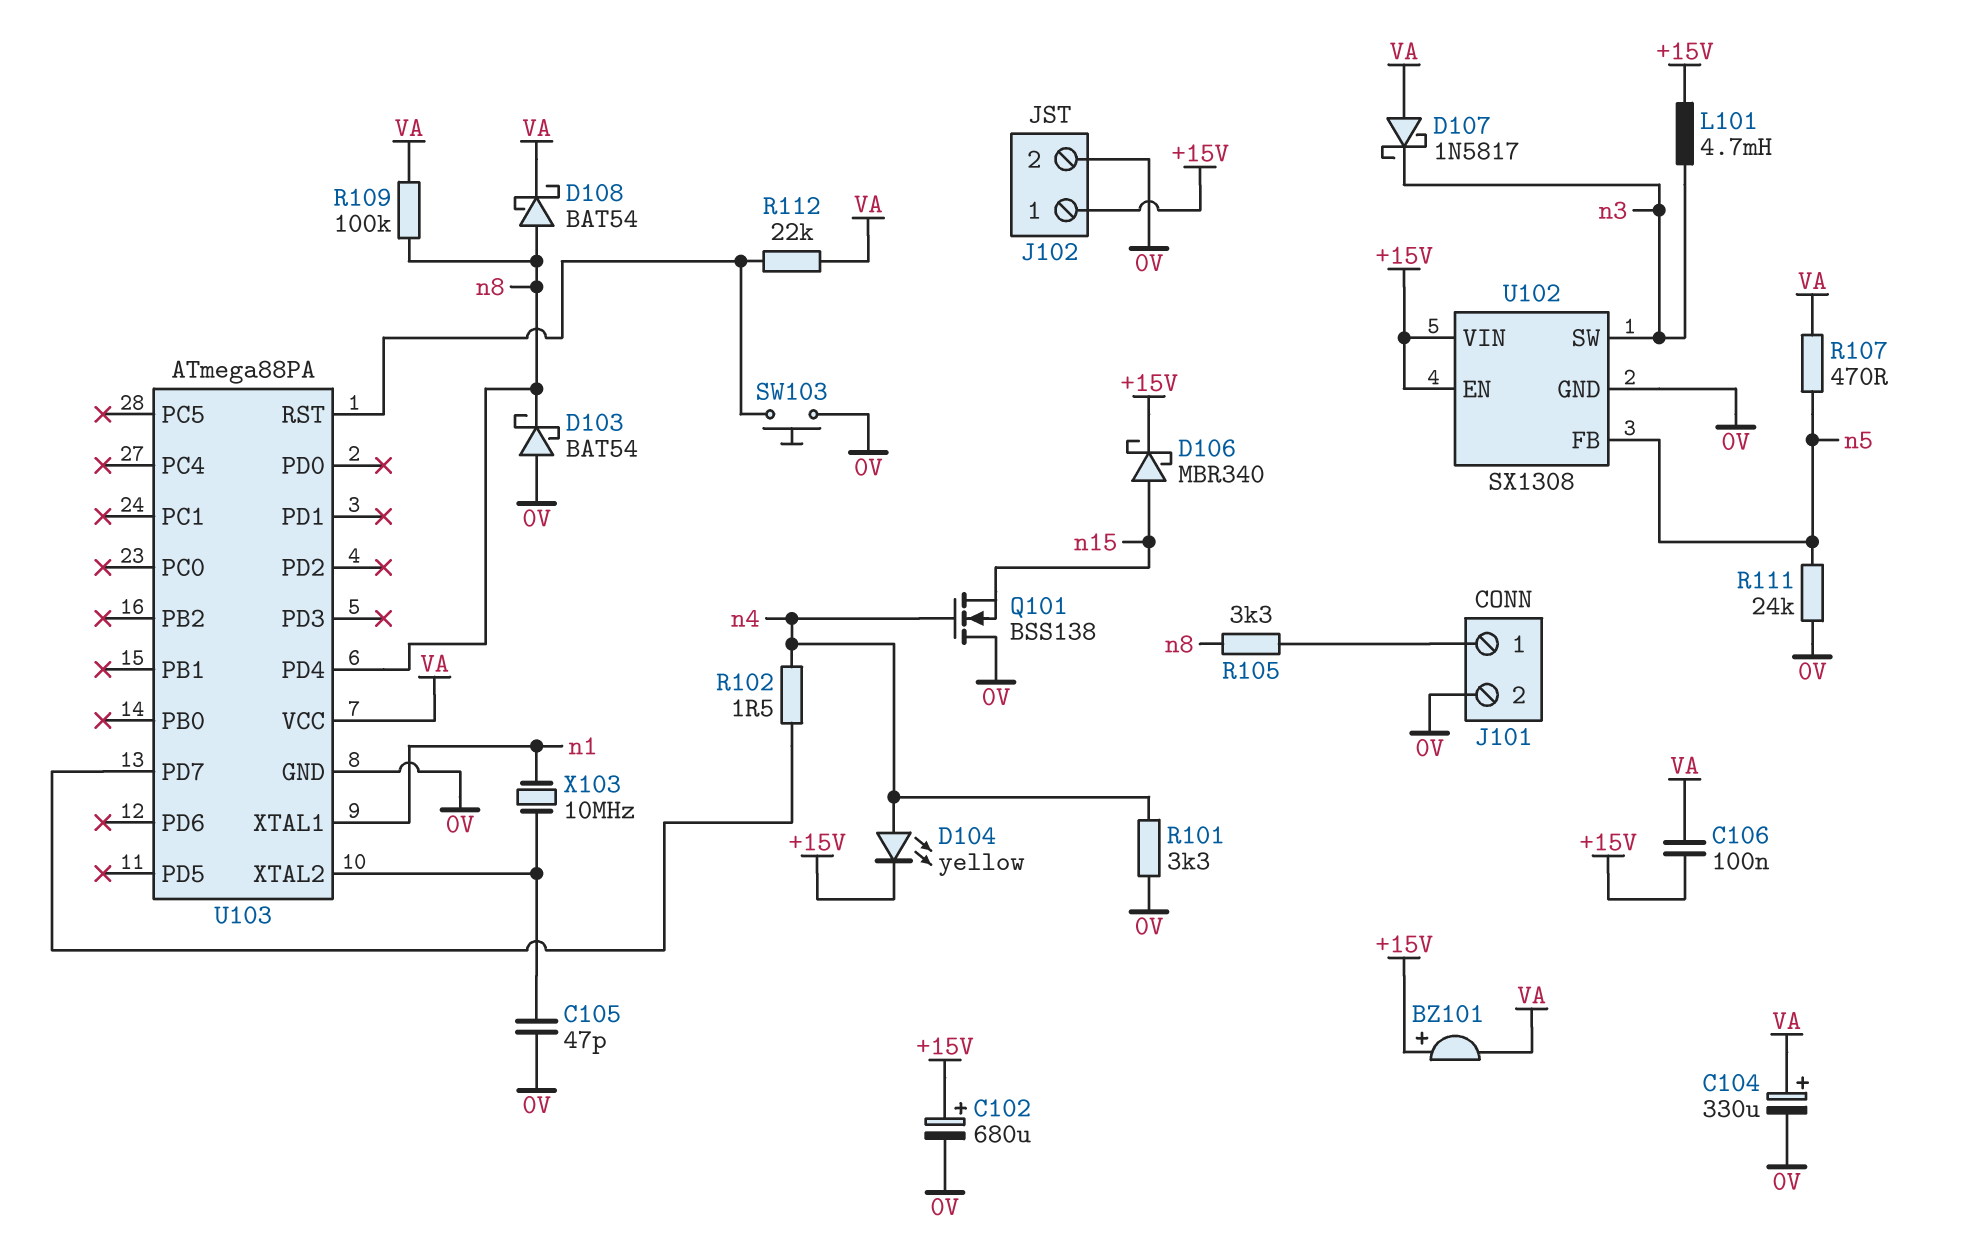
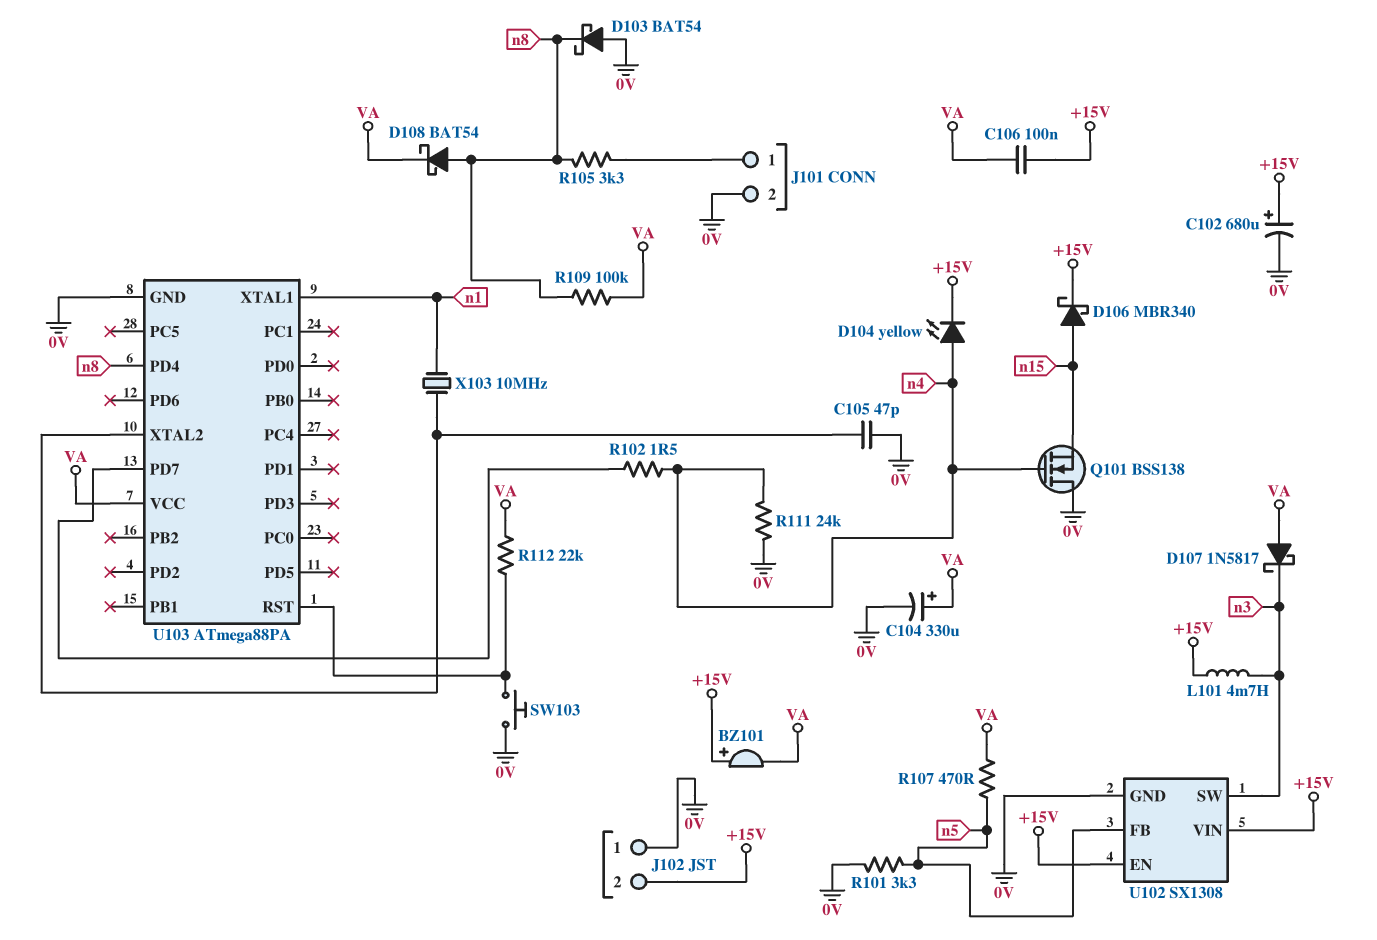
J102 pin 1: +15V -> 0V
J102 pin 2: 0V -> +15V
R101: 3.3k (0V, n4) -> 3.3k (0V, n5)
R111: 24k (0V, n5) -> 24k (0V, n4)

